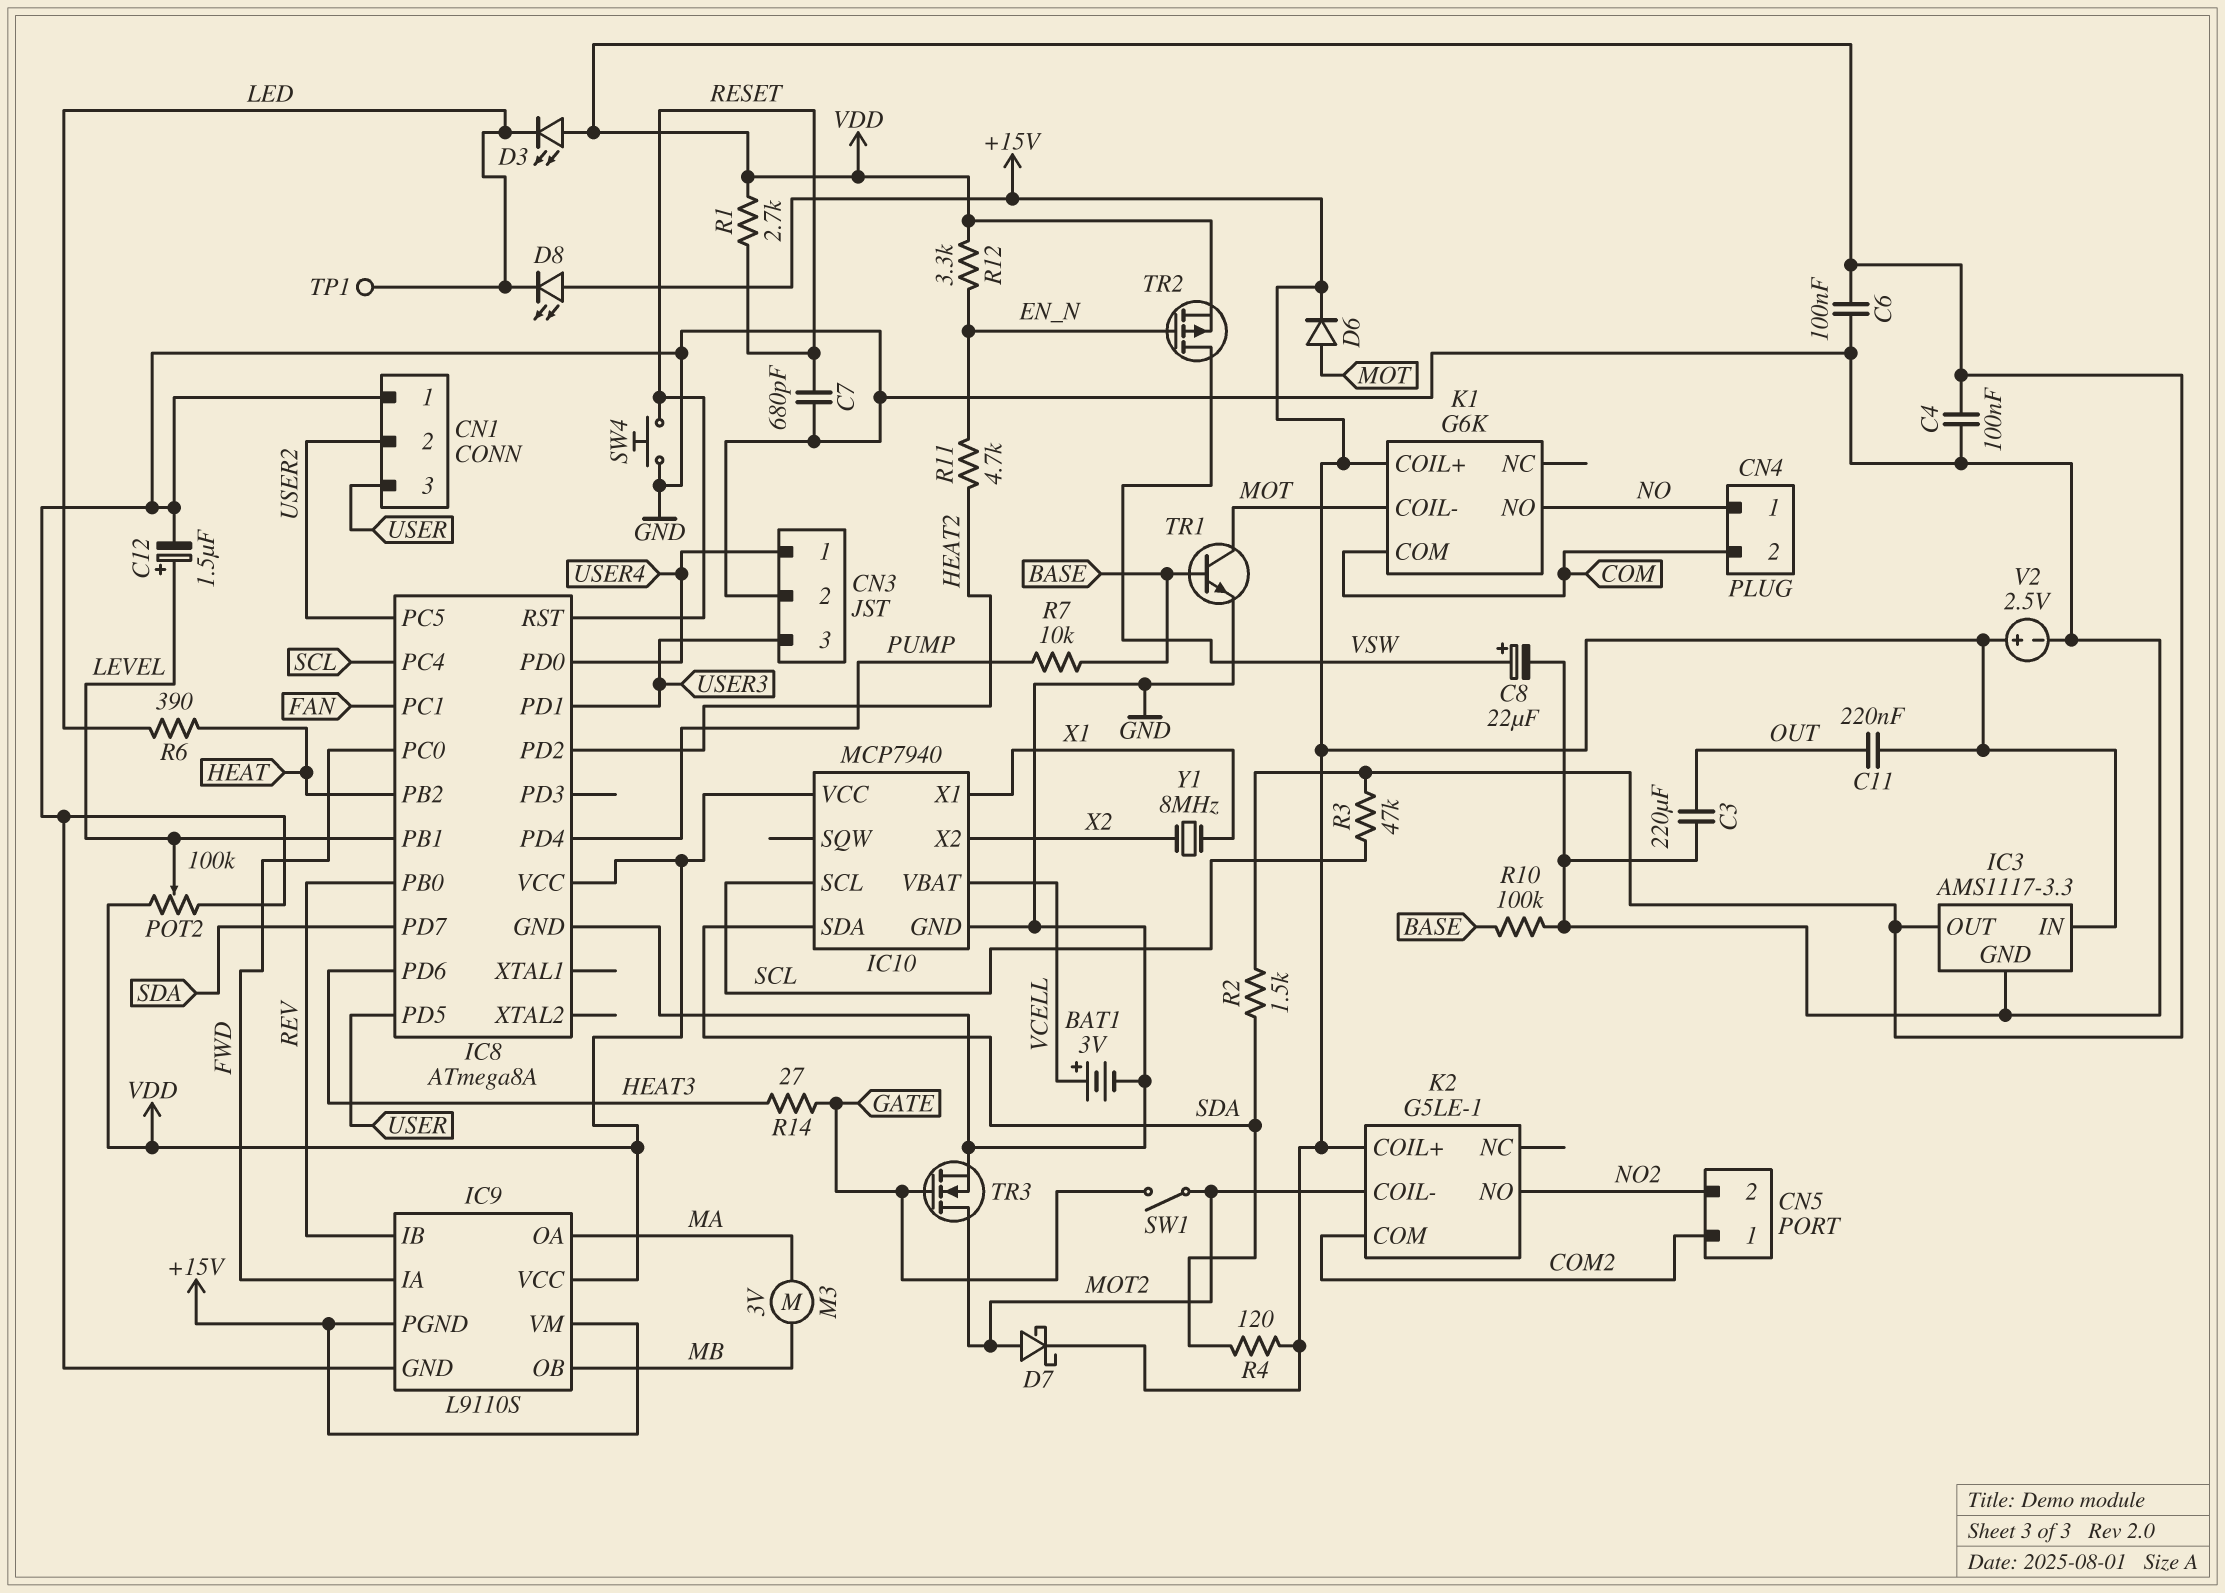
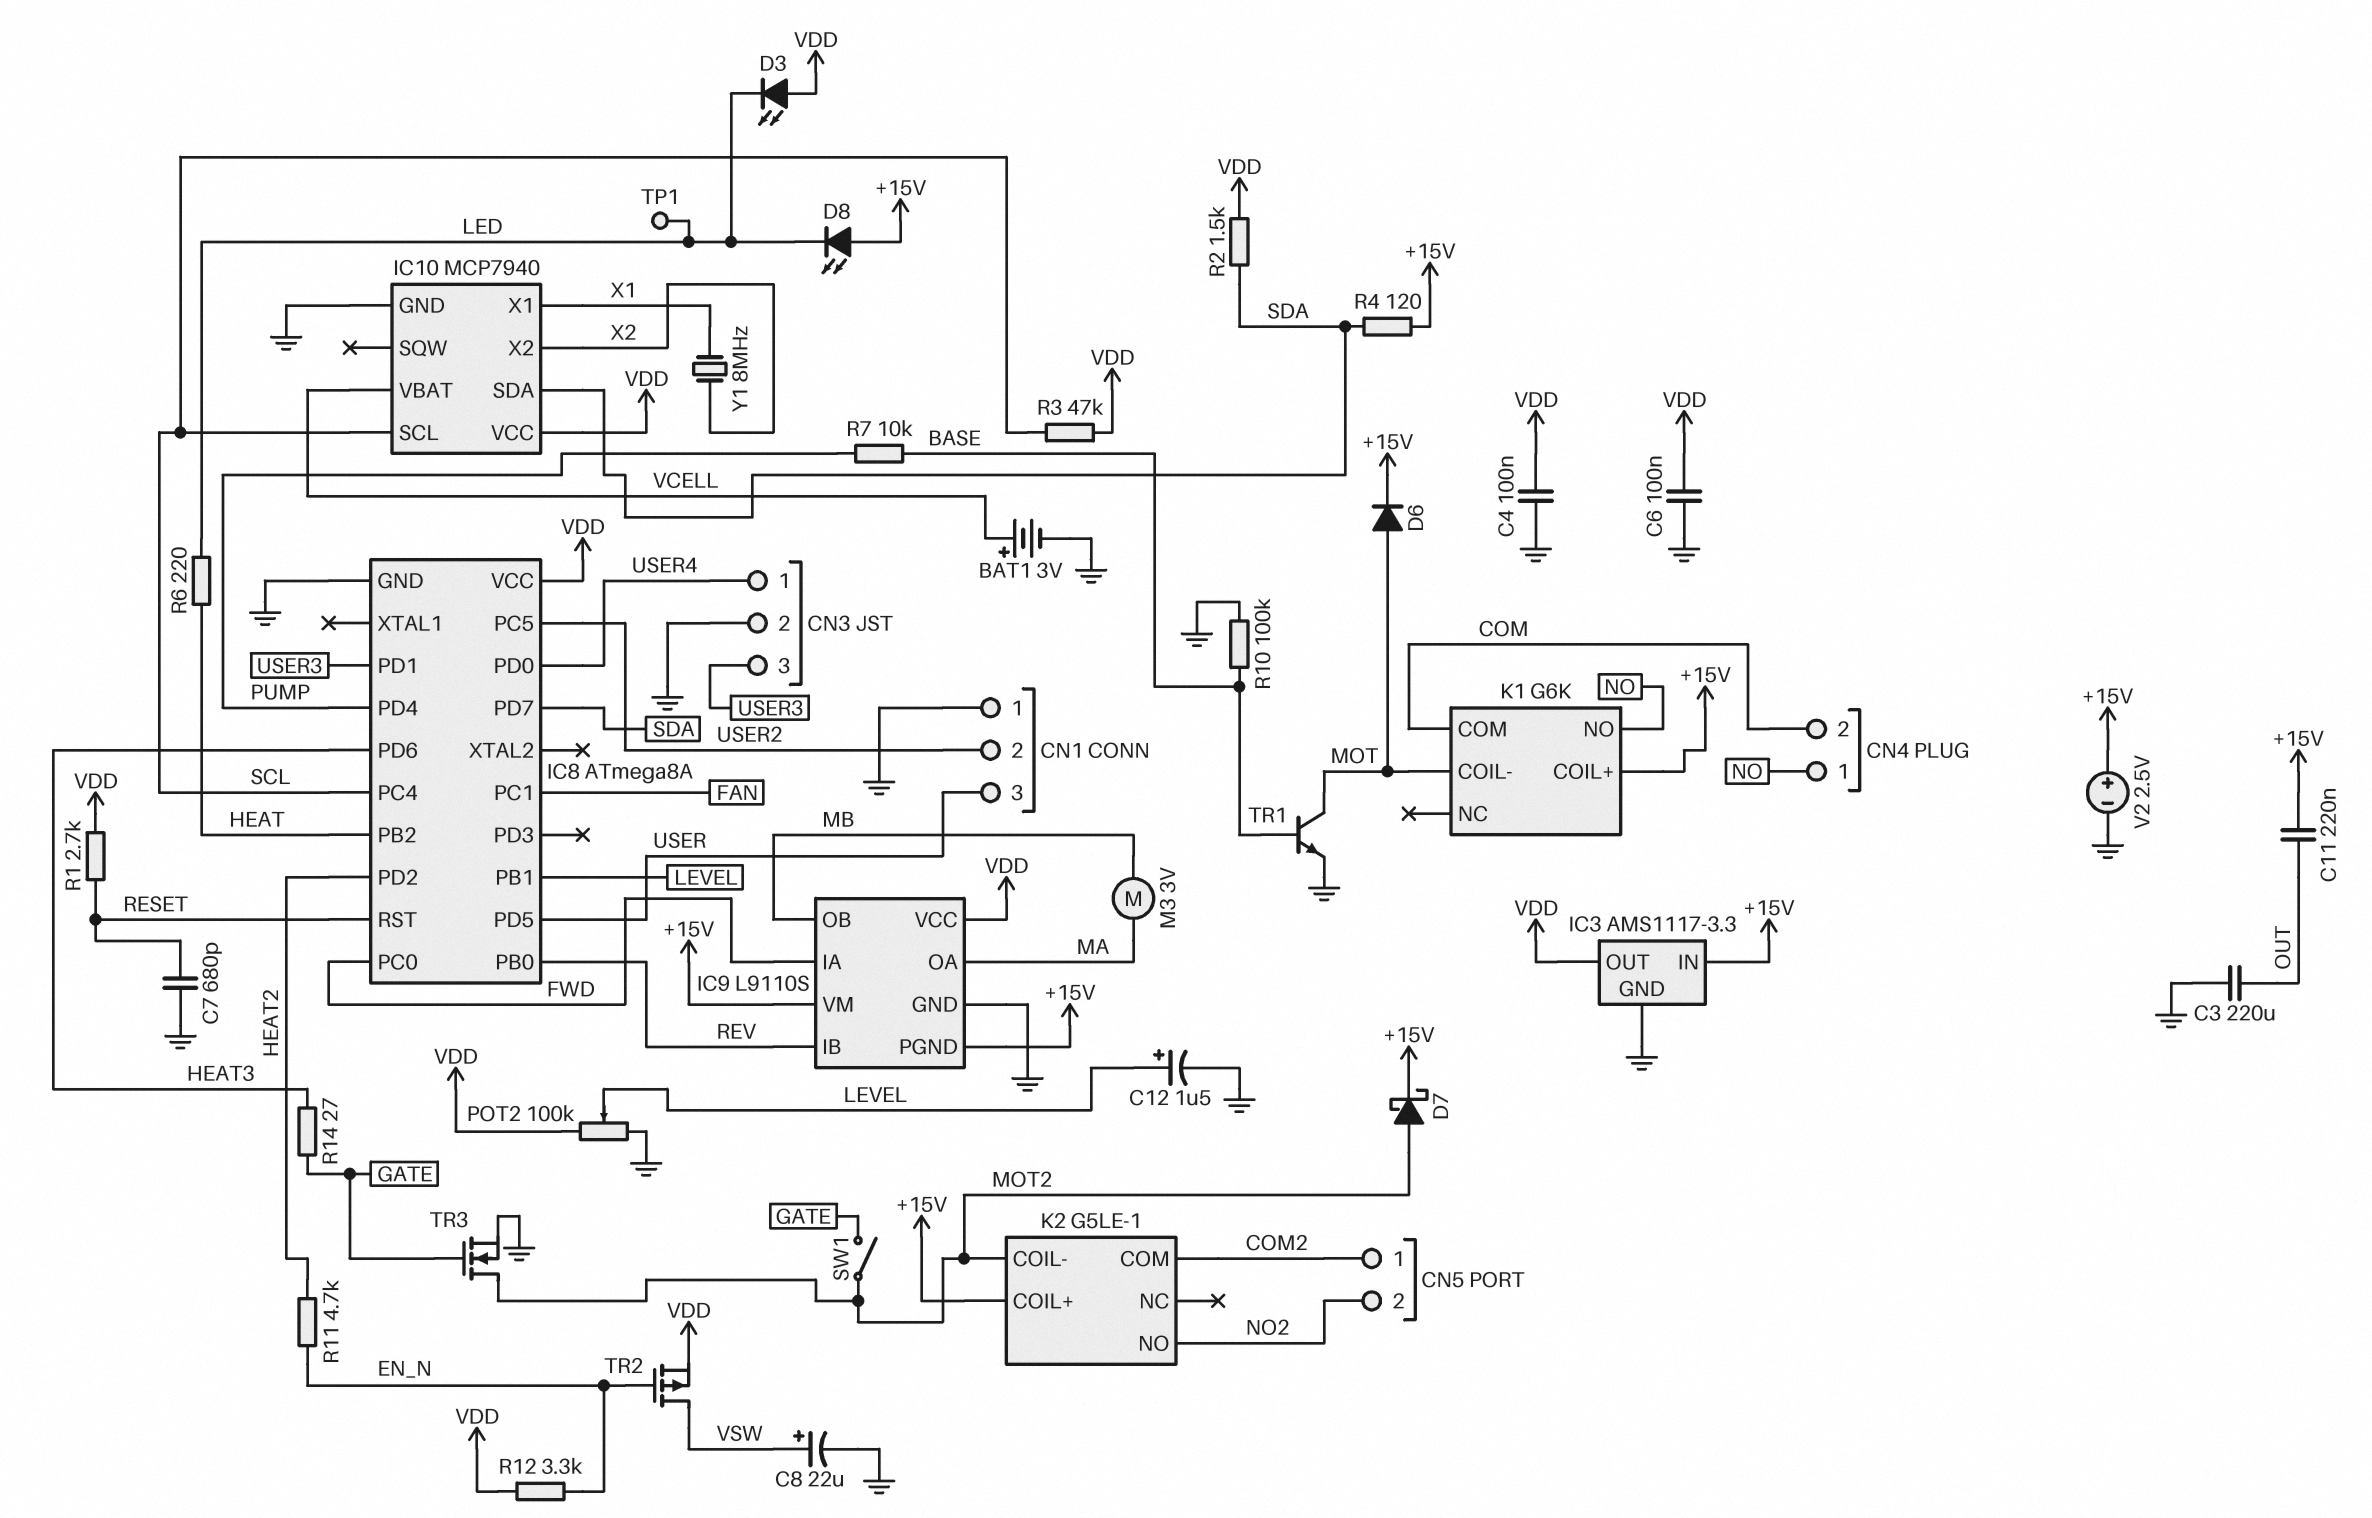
R6: 390 (HEAT, LED) -> 220 (HEAT, LED)
SW4: button (GND, RESET) -> none

